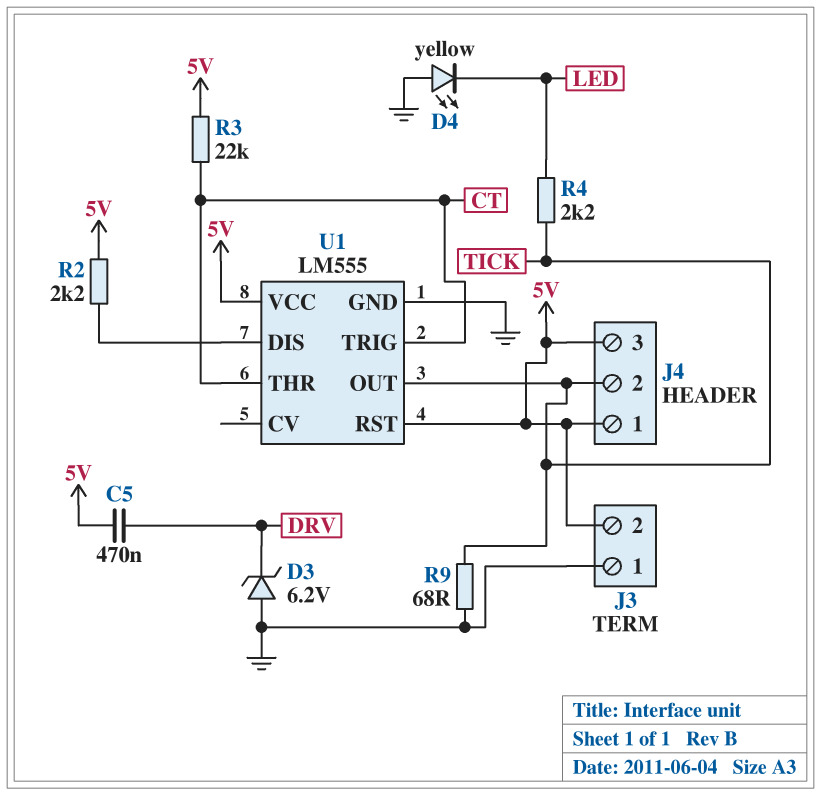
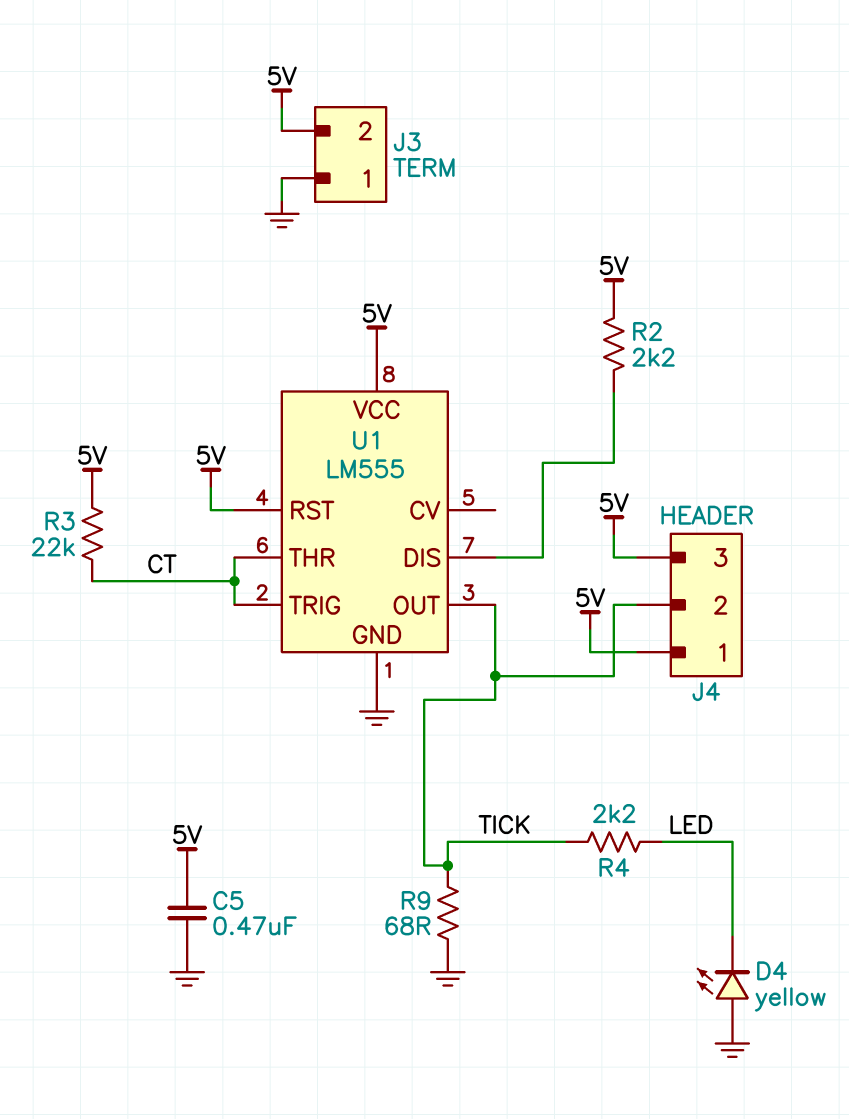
C5: 470nF (5V, DRV) -> 470nF (5V, GND)
D3: zener 6.2V (A GND, K DRV) -> none

